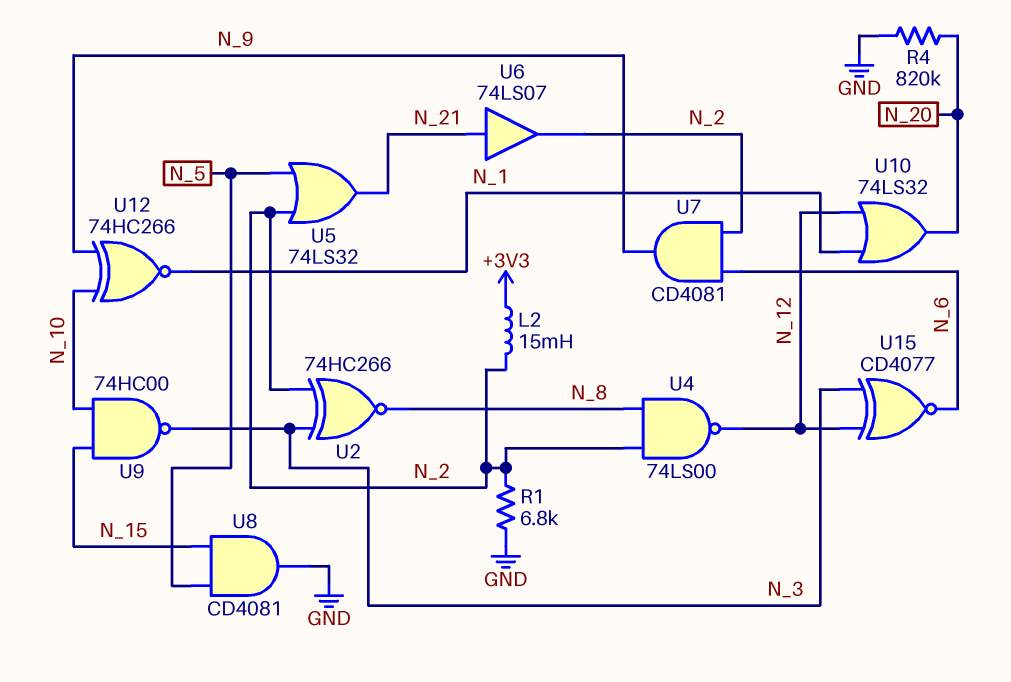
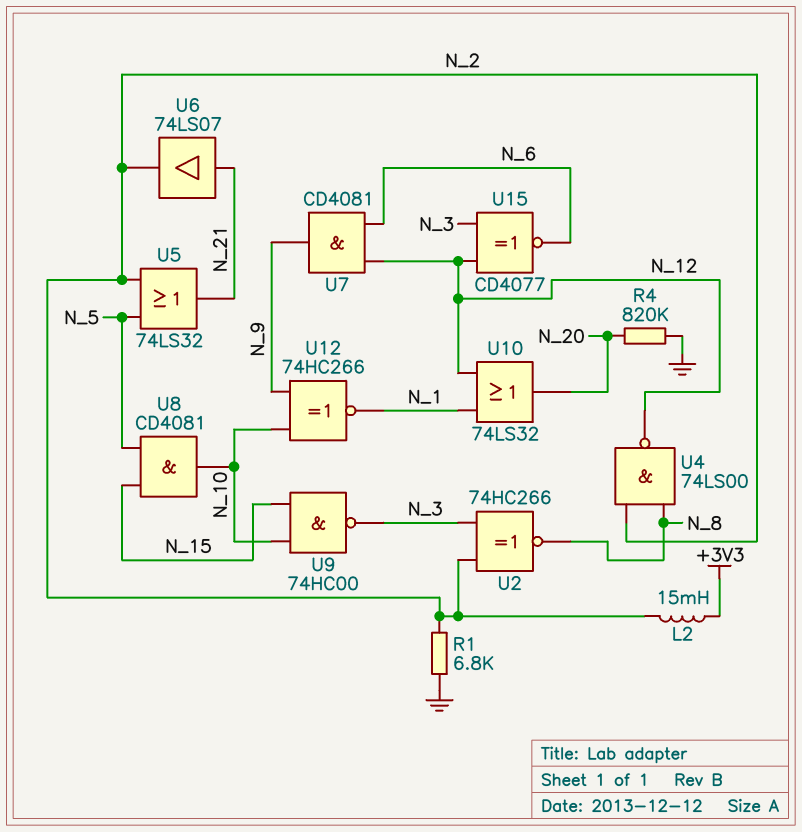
U7: AND CD4081 (in N_2, in N_6, out N_9) -> AND CD4081 (in N_6, in N_12, out N_9)
U8: AND CD4081 (in N_5, in N_15, out GND) -> AND CD4081 (in N_5, in N_15, out N_10)

